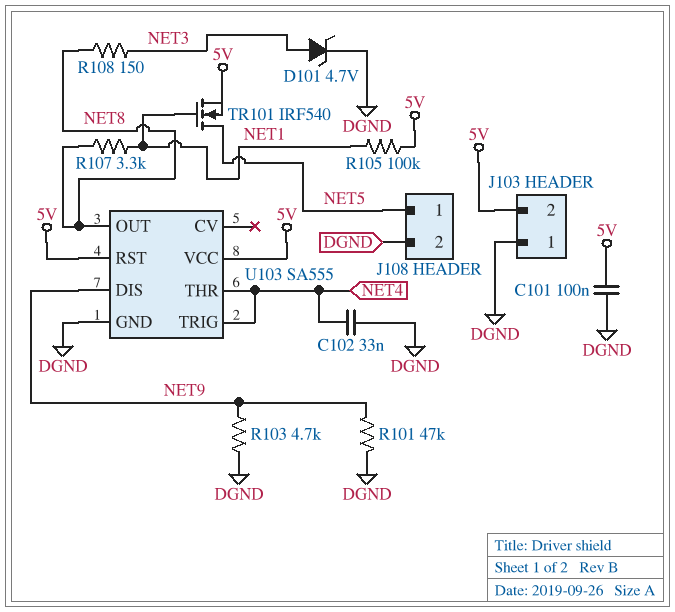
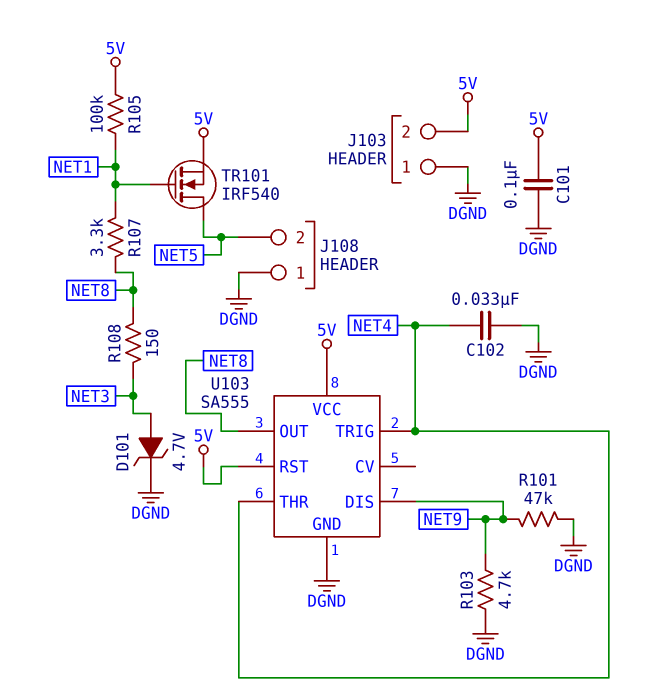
J108 pin 1: NET5 -> DGND
J108 pin 2: DGND -> NET5

